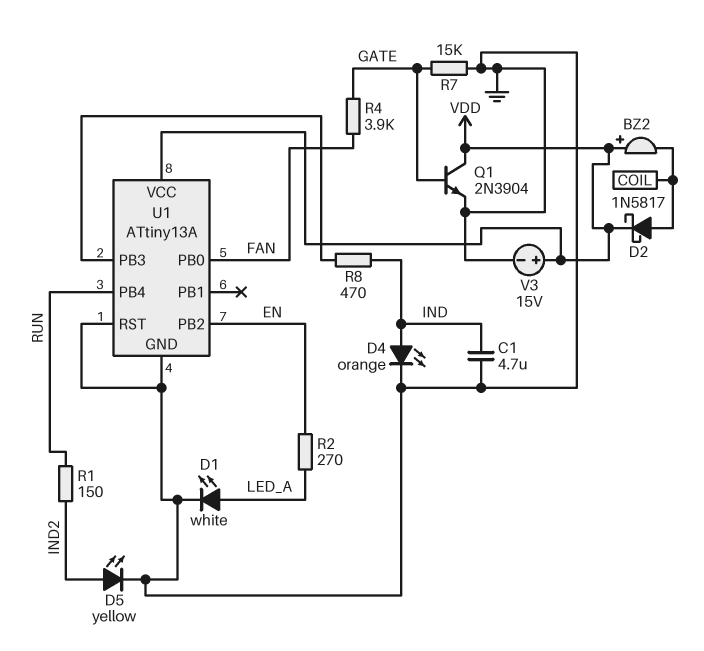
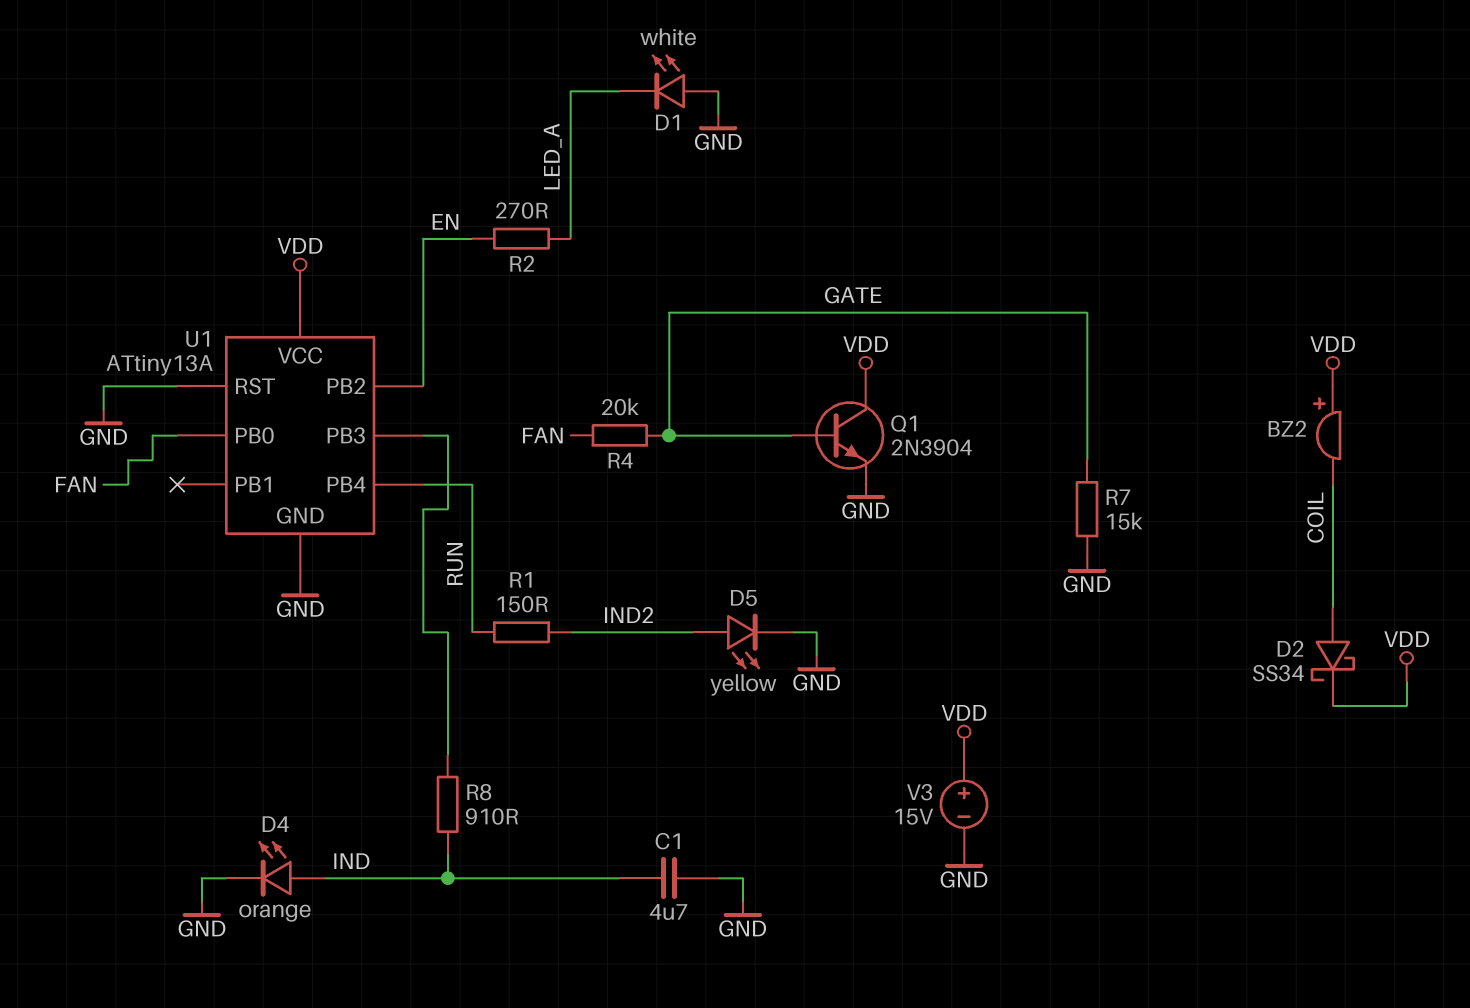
D1: LED white (A LED_A, K GND) -> LED white (A GND, K LED_A)
D2: schottky 1N5817 (A COIL, K VDD) -> schottky SS34 (A COIL, K VDD)
R4: 3.9k (FAN, GATE) -> 20k (FAN, GATE)
R8: 470 (IND, U1/PB3) -> 910 (IND, U1/PB3)

